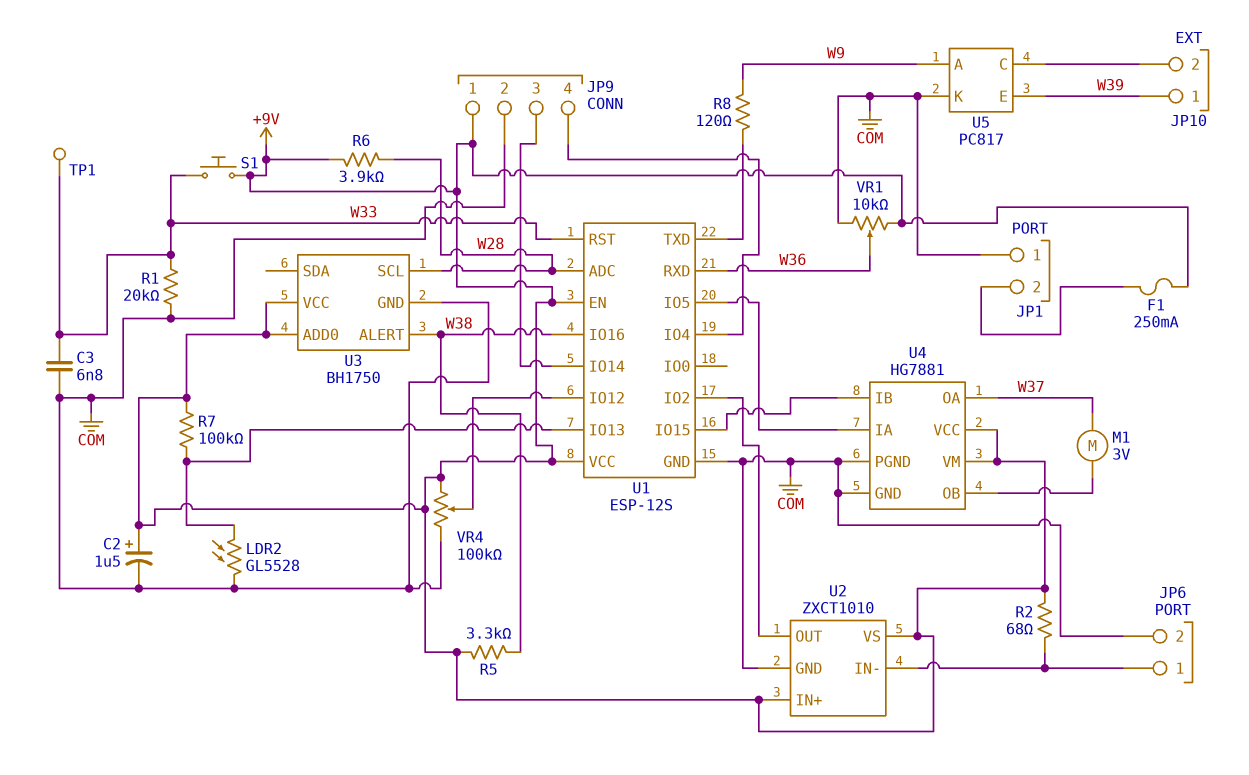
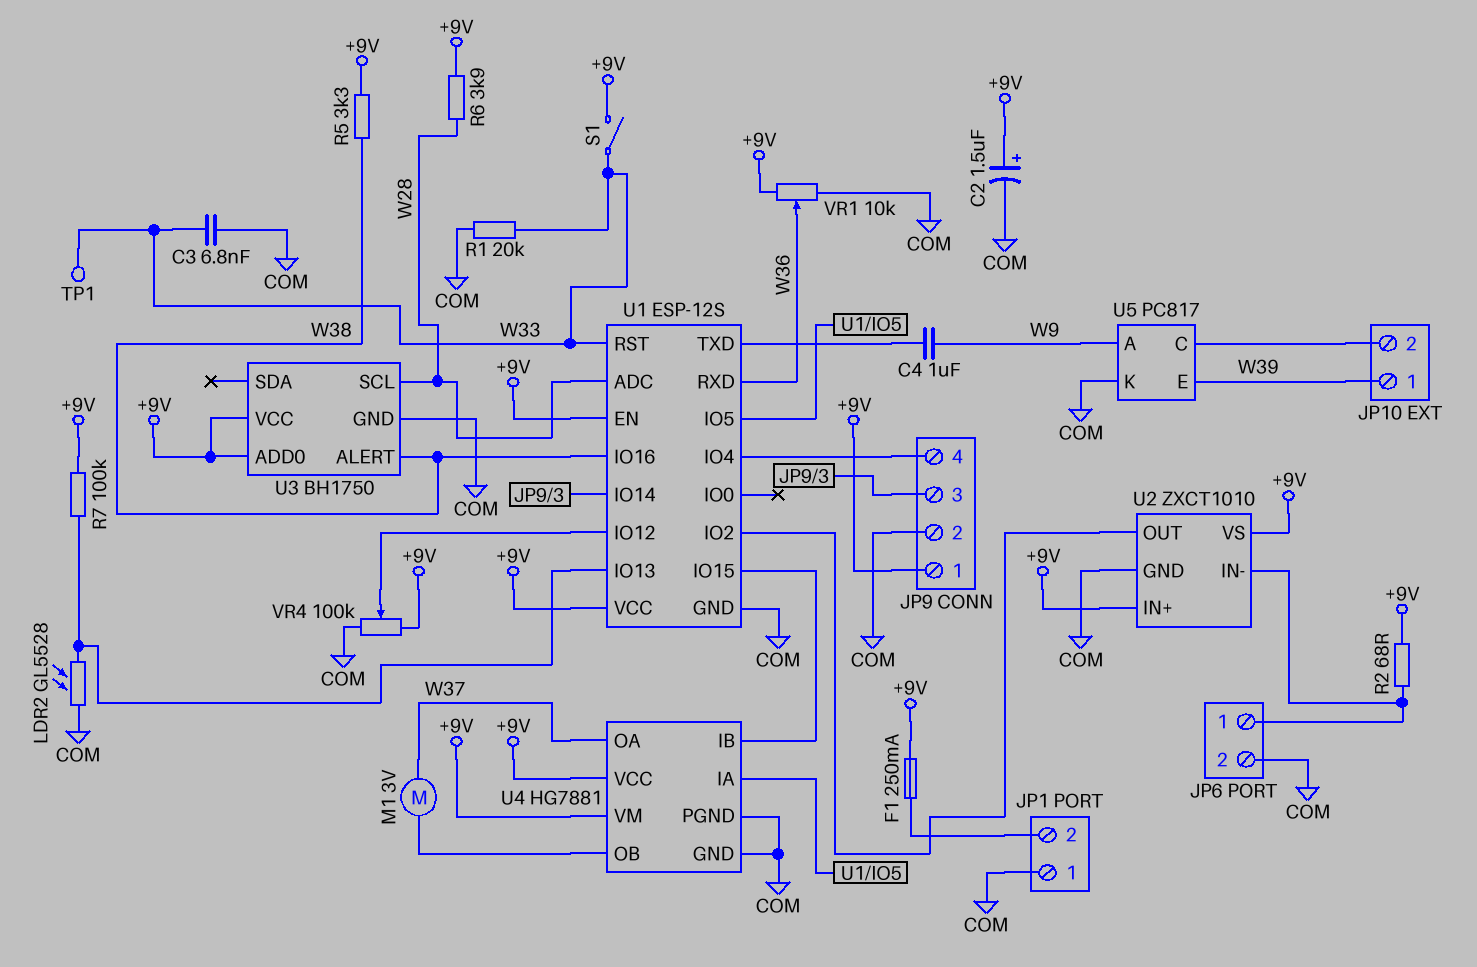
C4: none -> 1uF (U1/TXD, W9)
R8: 120 (U1/TXD, W9) -> none
S1: button (+9V, W33) -> switch (+9V, W33)

